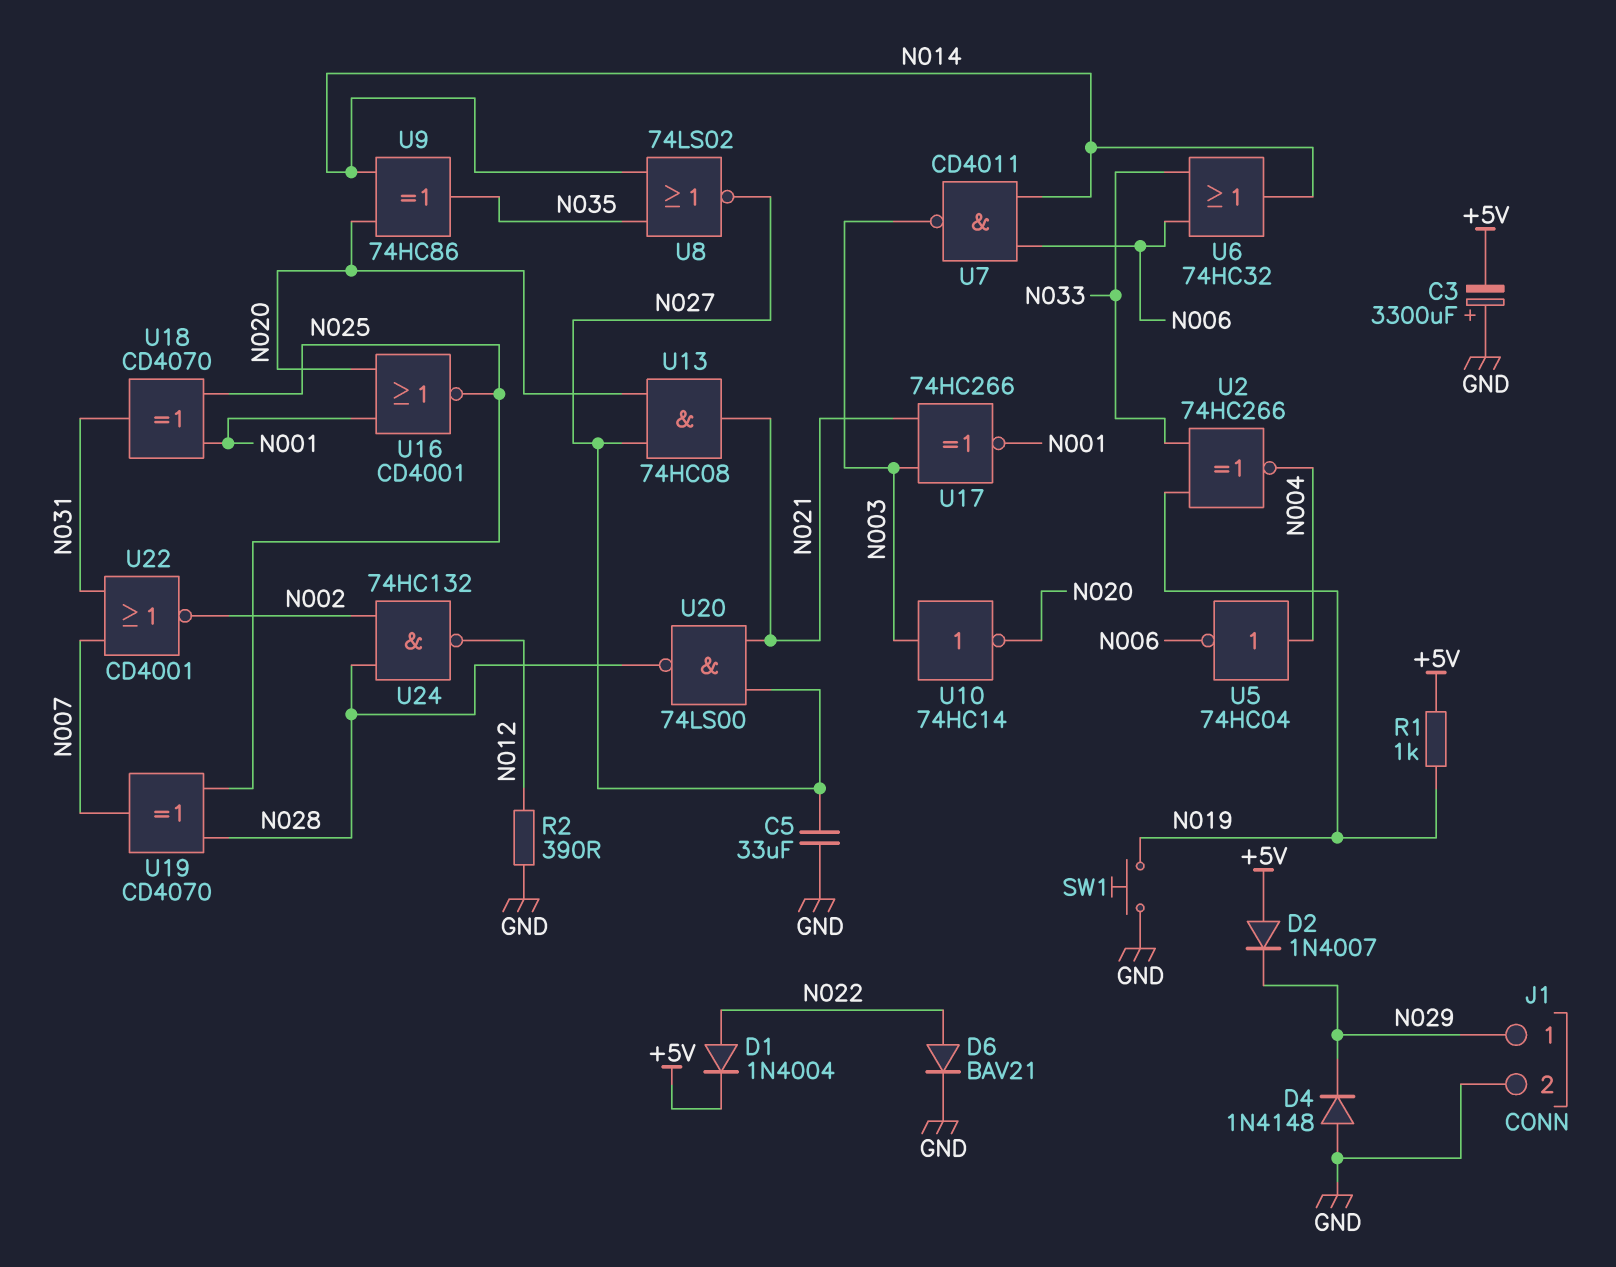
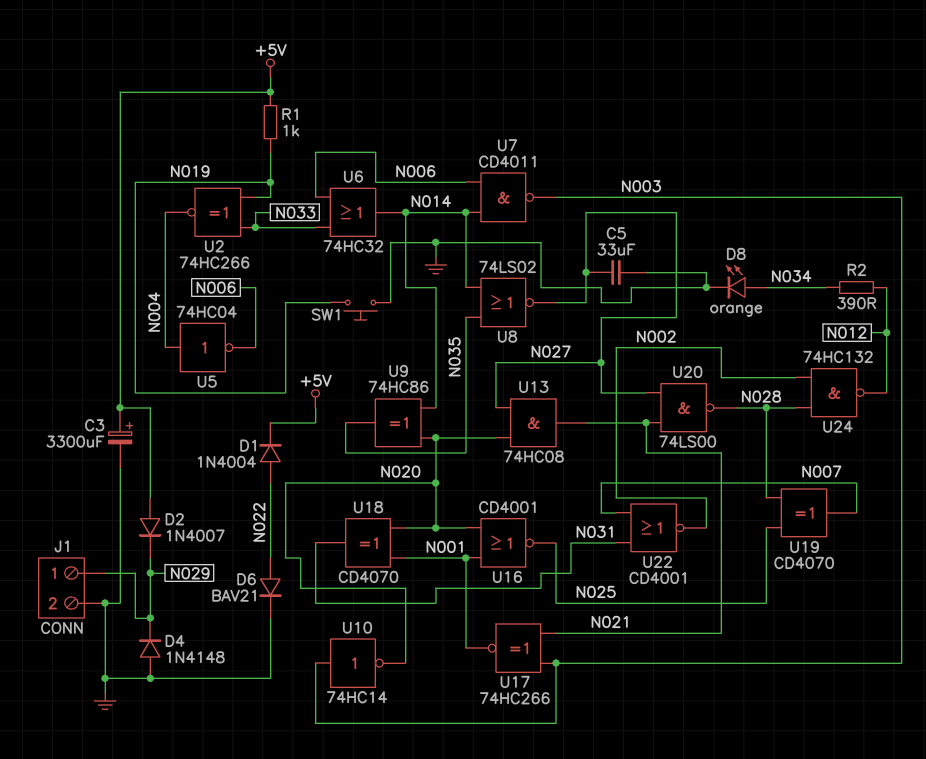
C3: 3300uF (plus GND, minus +5V) -> 3300uF (plus +5V, minus GND)
D8: none -> LED orange (A N034, K GND)
R2: 390 (GND, N012) -> 390 (N012, N034)
U18: XOR CD4070 (in N001, in N025, out N031) -> XOR CD4070 (in N001, in N020, out N031)

